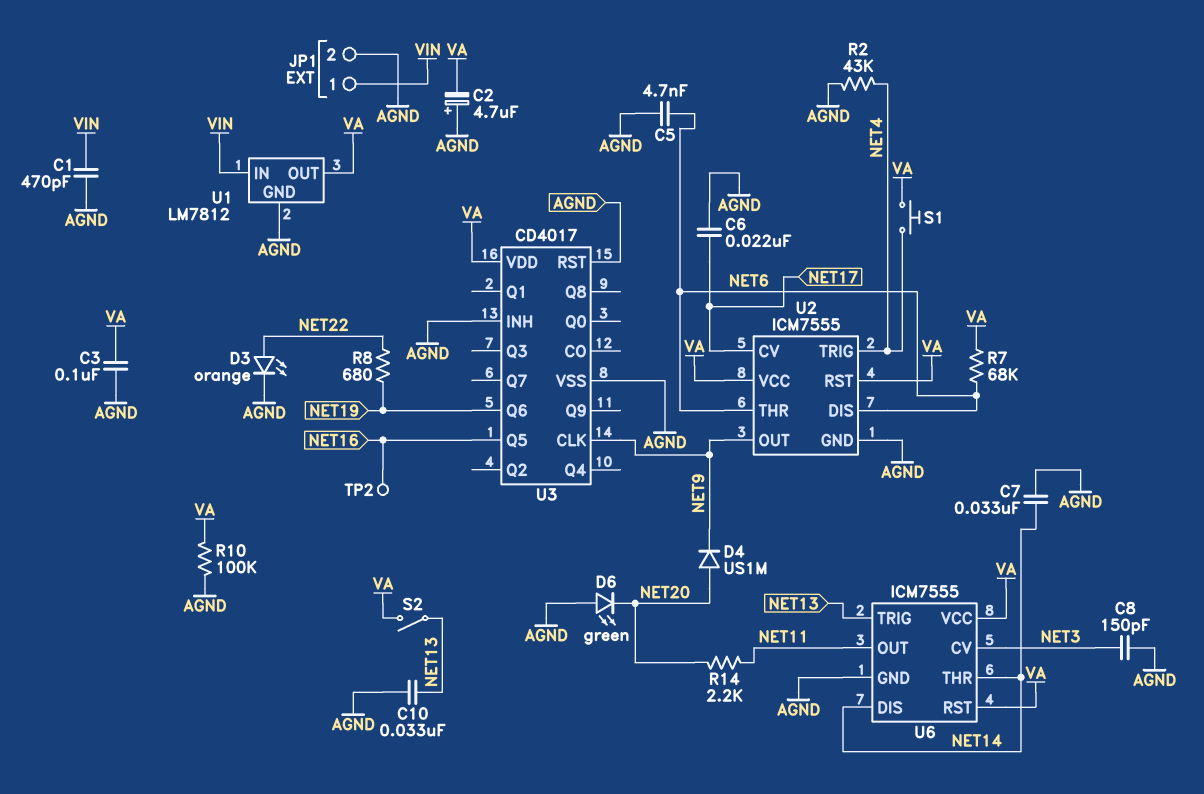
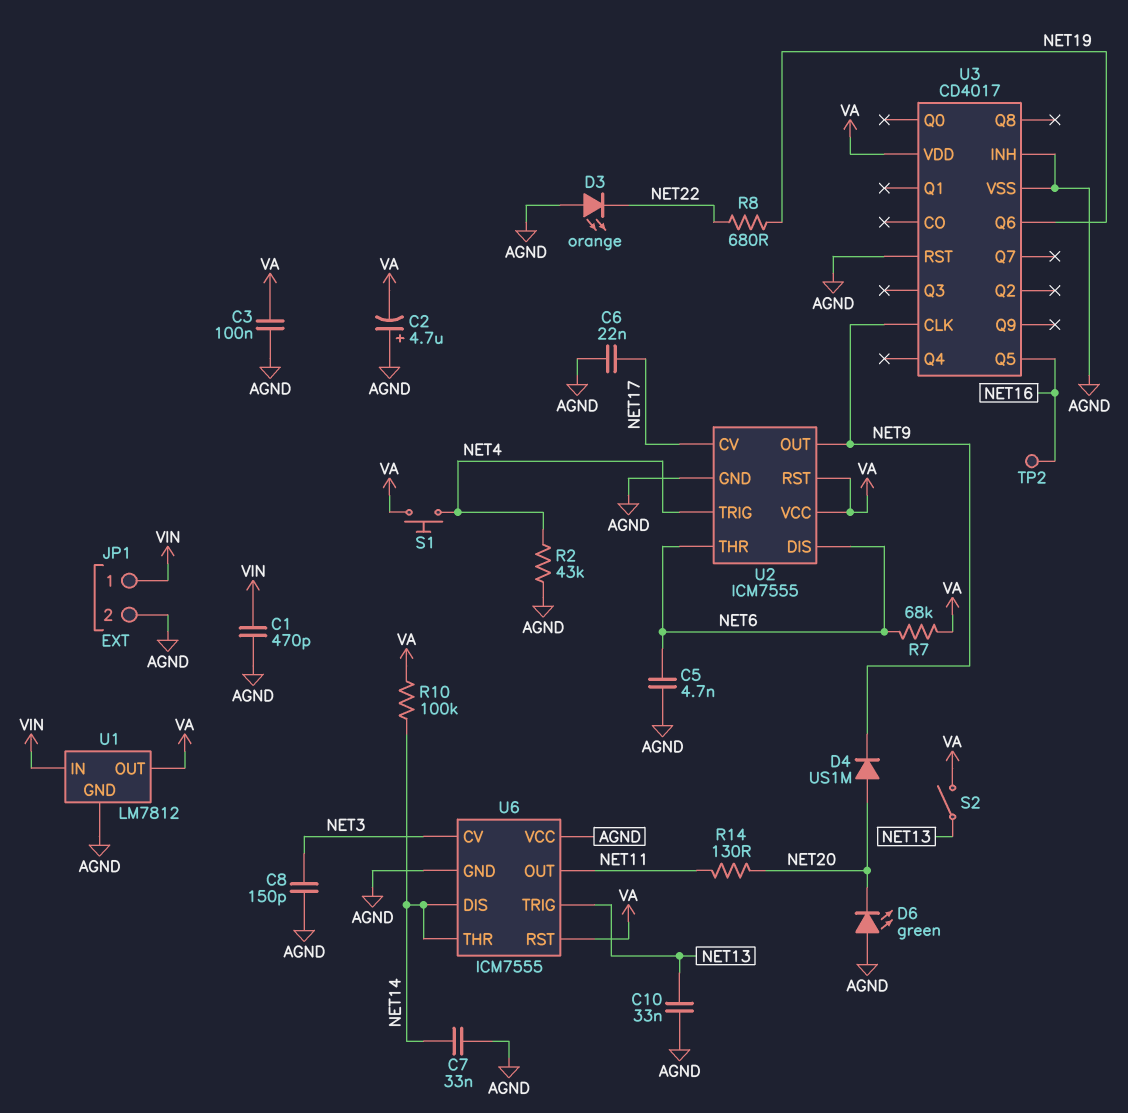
D3: LED orange (A NET22, K AGND) -> LED orange (A AGND, K NET22)
R10: 100k (AGND, VA) -> 100k (NET14, VA)
R14: 2.2k (NET11, NET20) -> 130 (NET11, NET20)
U6 pin VCC: VA -> AGND

